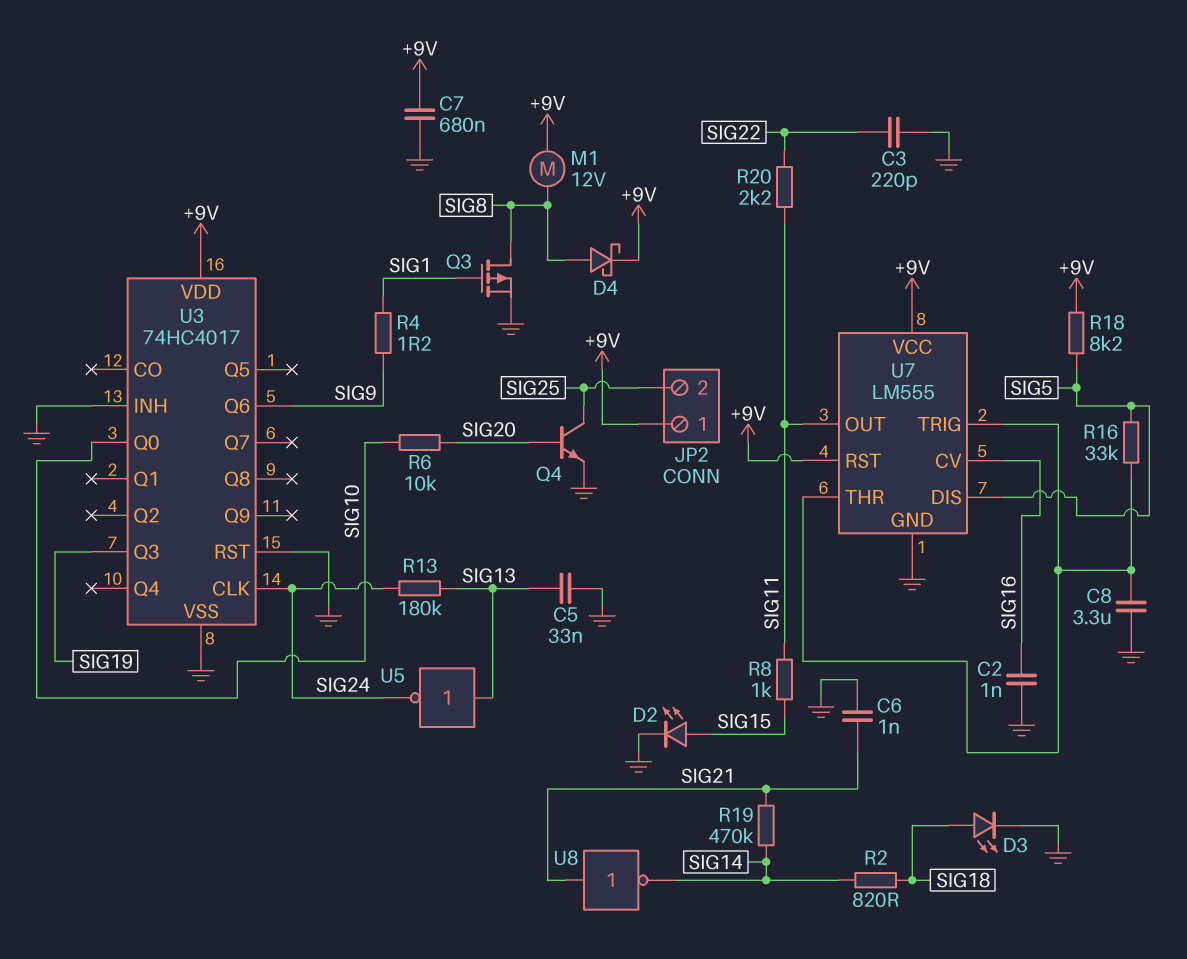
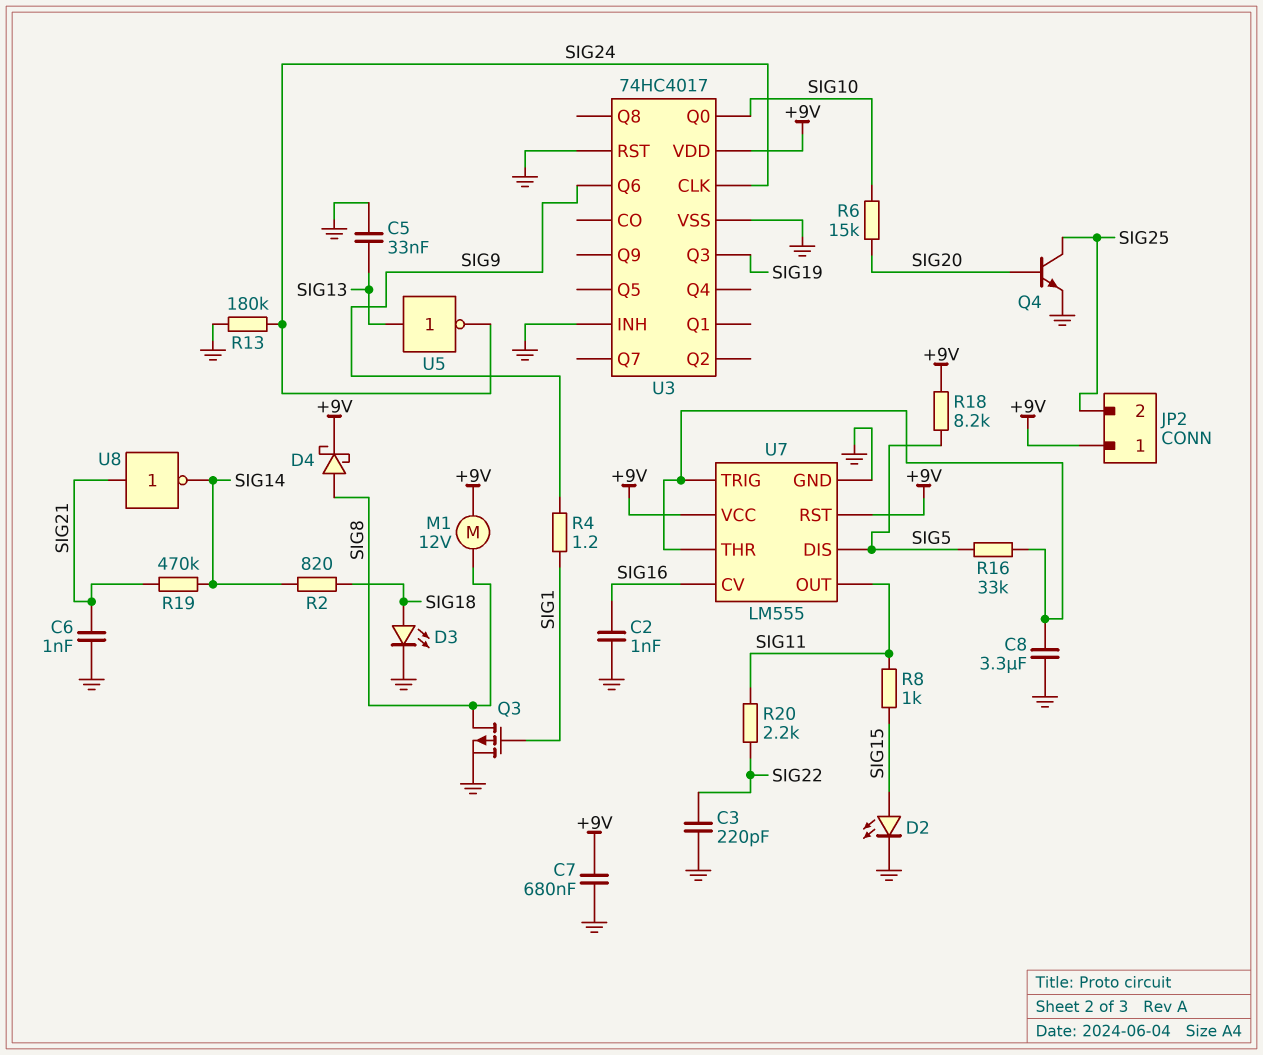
R6: 10k (SIG10, SIG20) -> 15k (SIG10, SIG20)
R13: 180k (SIG13, SIG24) -> 180k (GND, SIG24)

